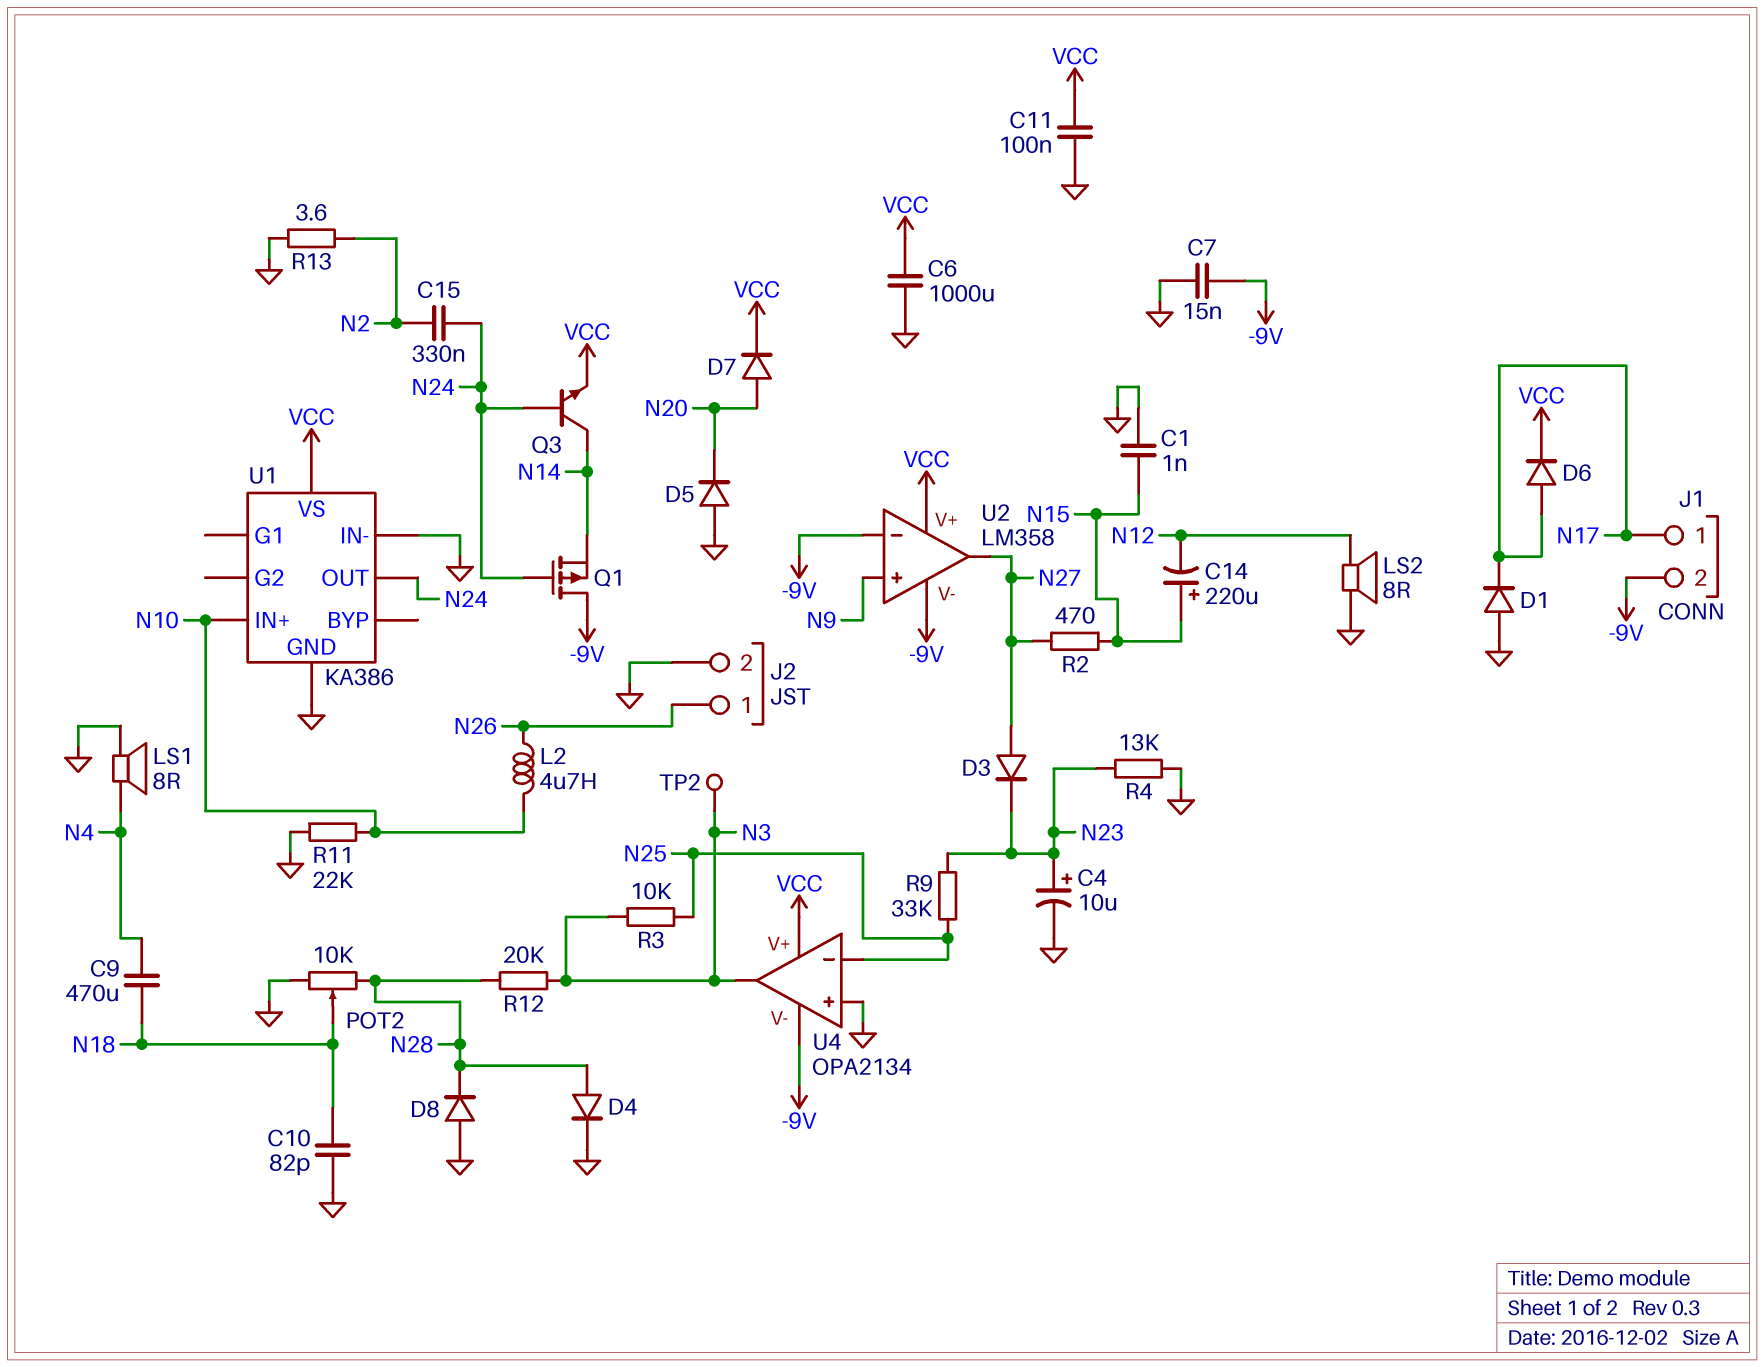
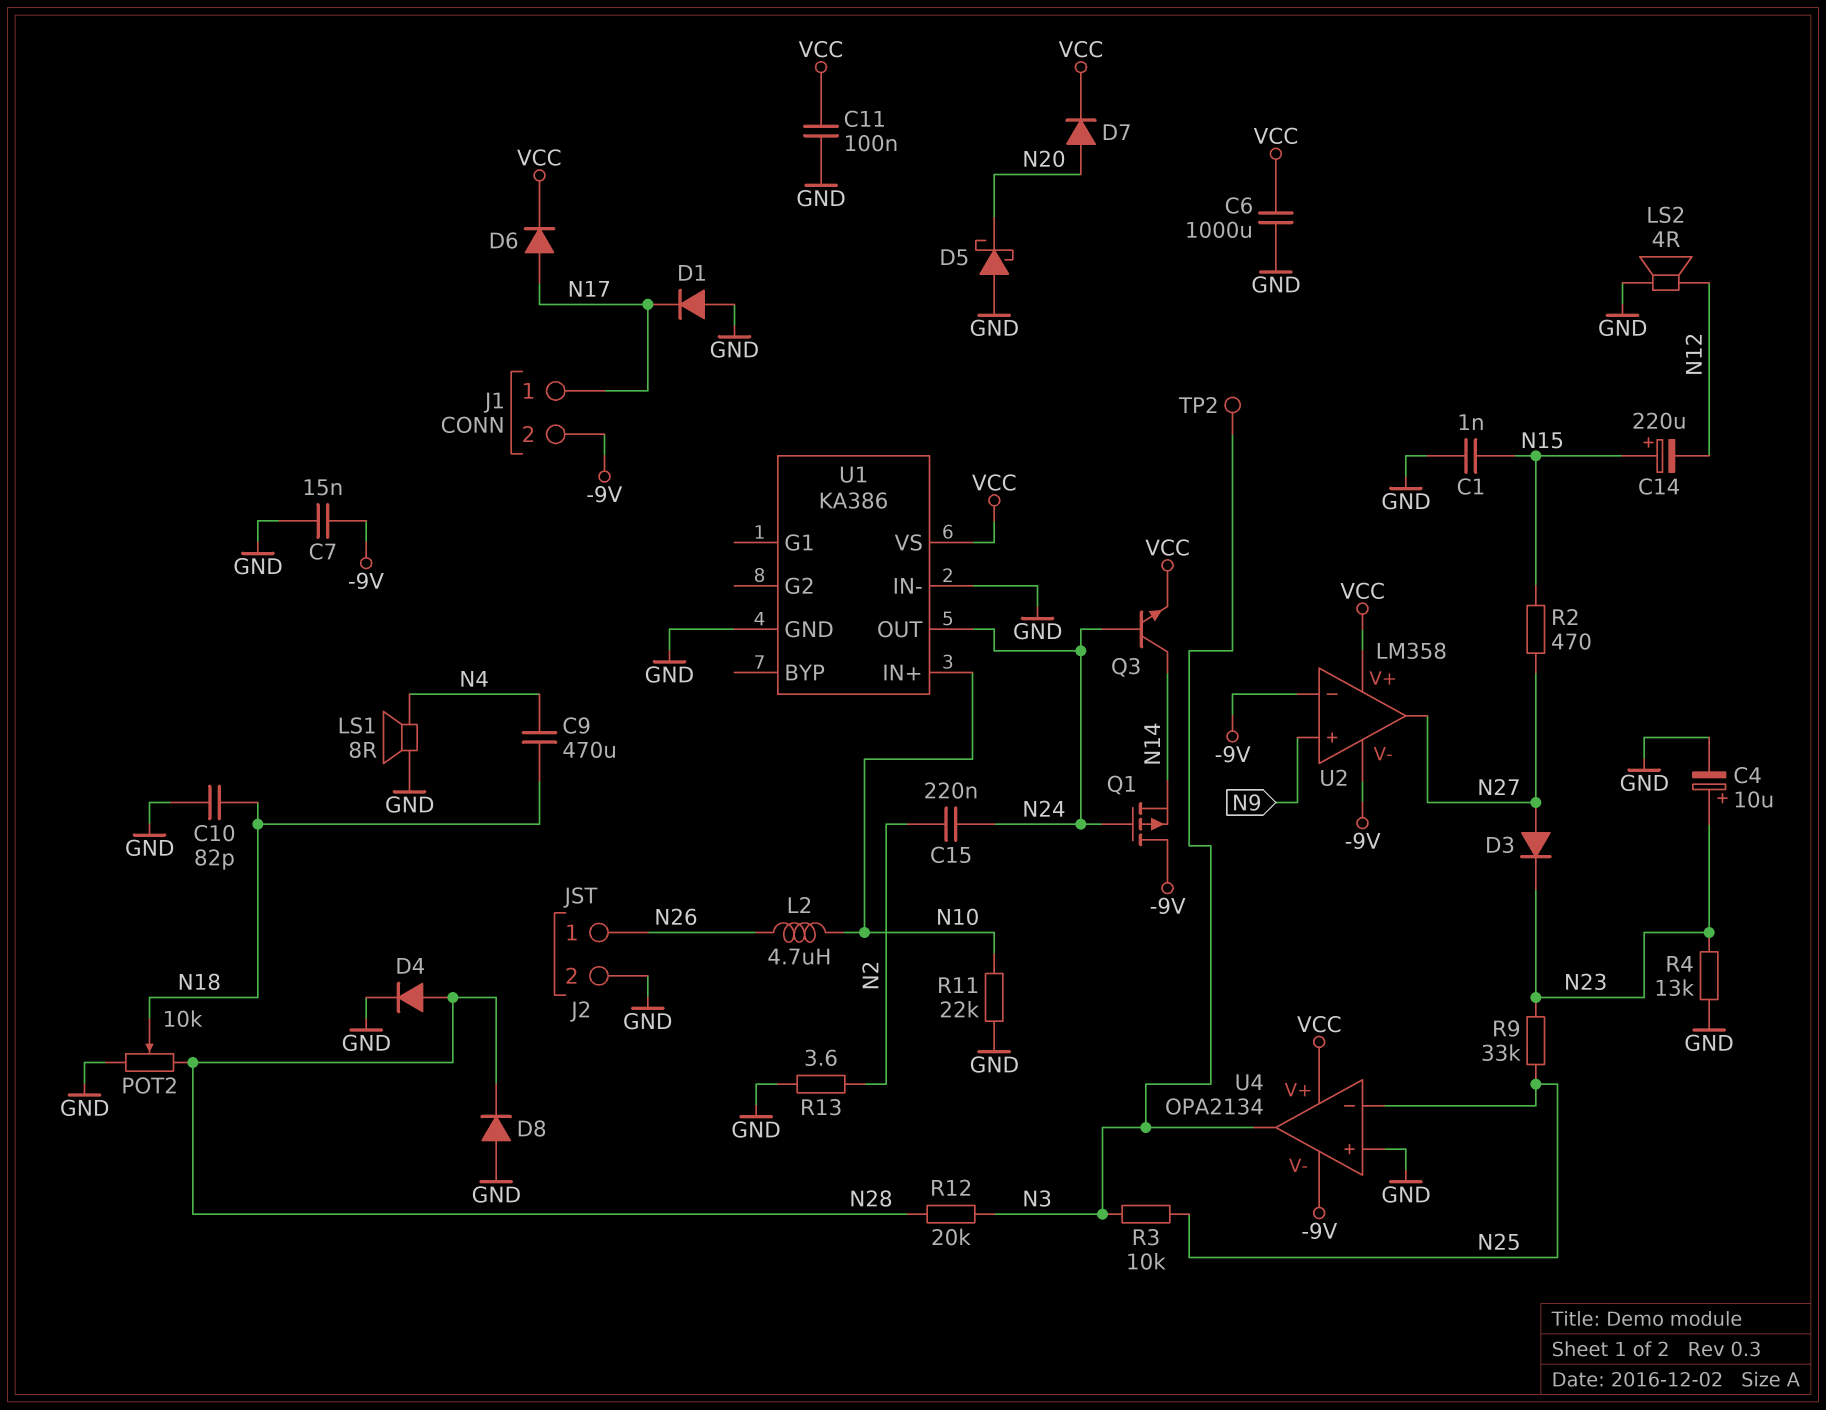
C15: 330nF (N2, N24) -> 220nF (N2, N24)
D5: diode (A GND, K N20) -> schottky (A GND, K N20)
LS2: speaker 8R (GND, N12) -> speaker 4R (GND, N12)

